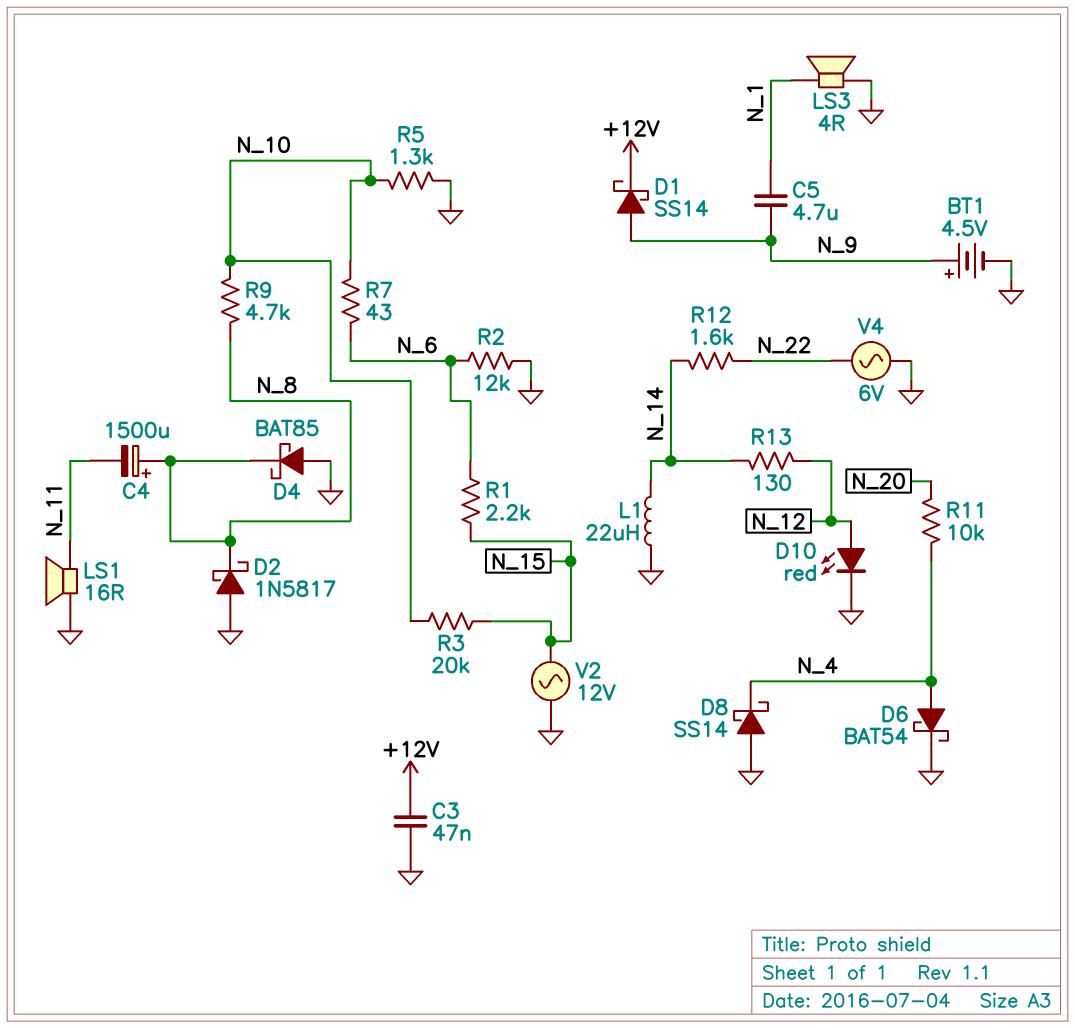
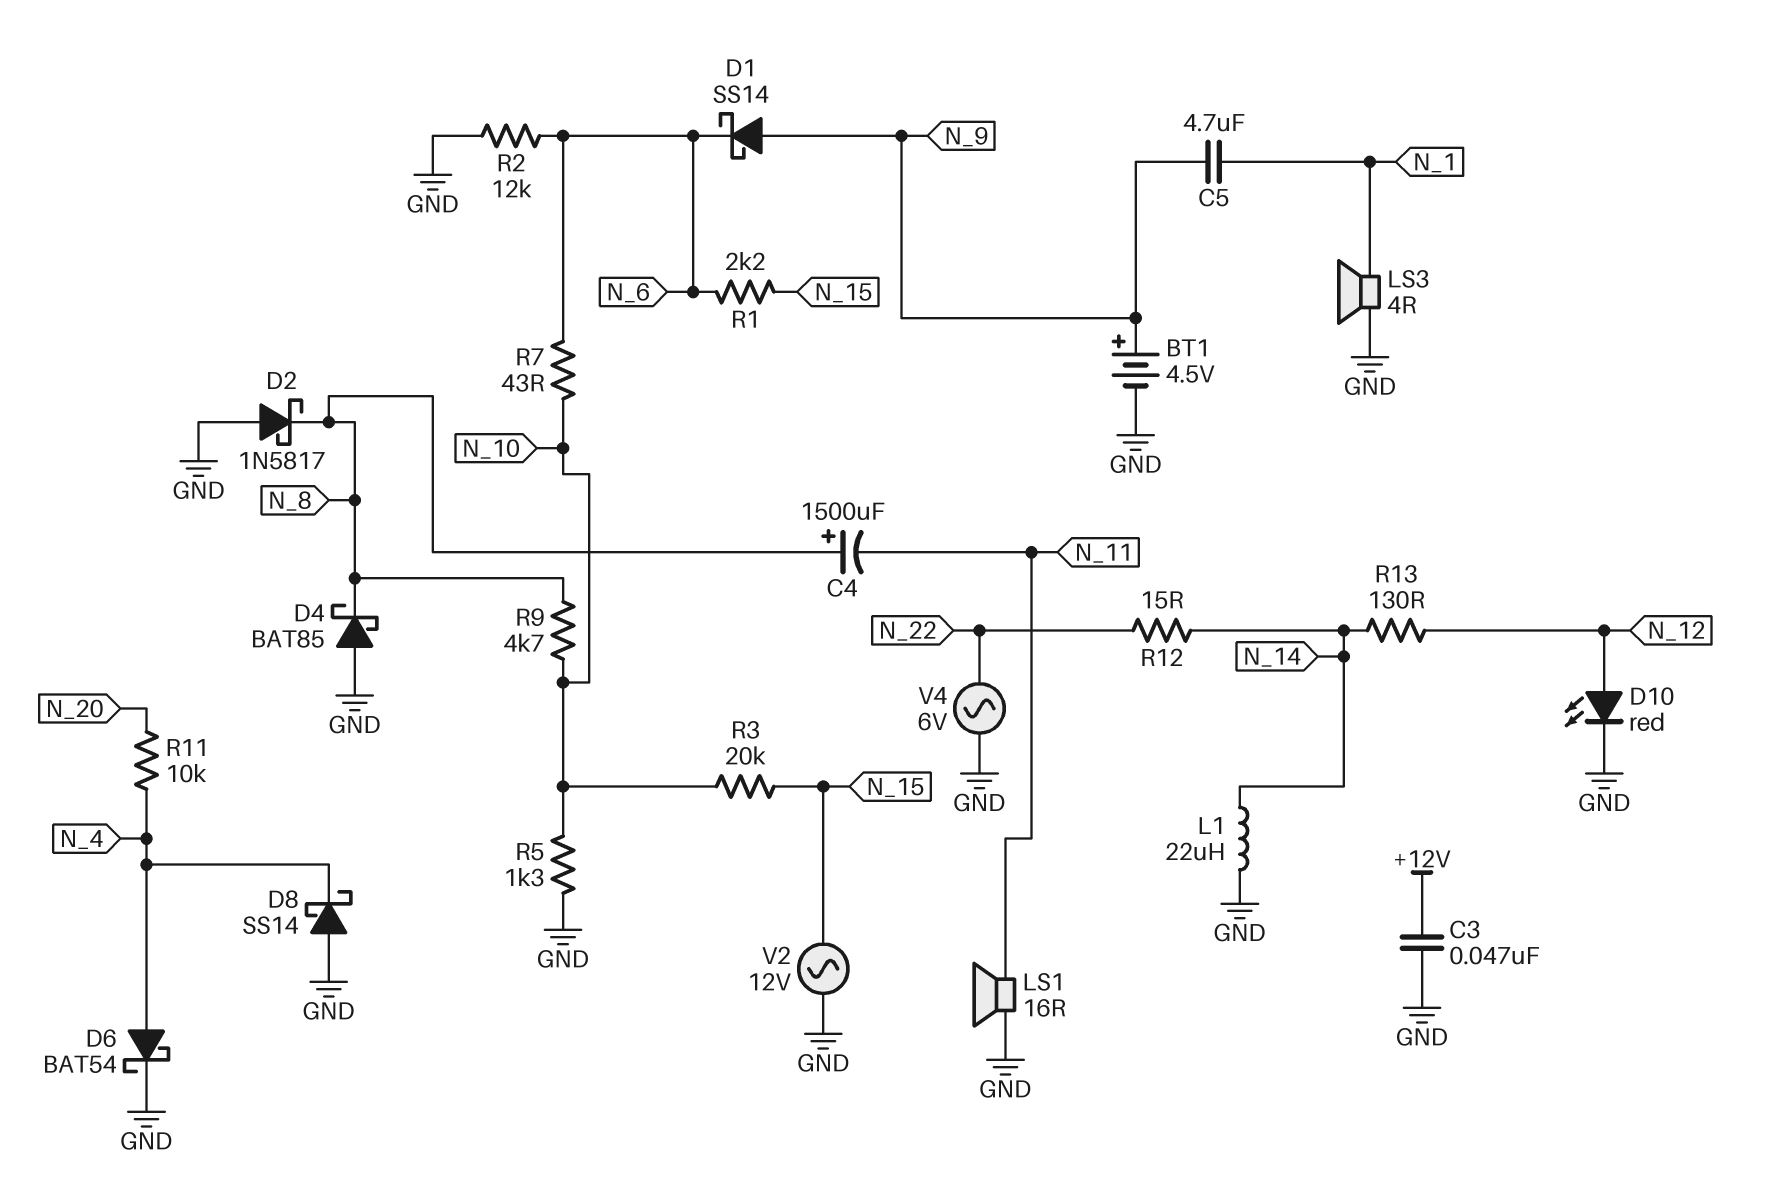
D1: schottky SS14 (A N_9, K +12V) -> schottky SS14 (A N_9, K N_6)
R12: 1.6k (N_14, N_22) -> 15 (N_14, N_22)

